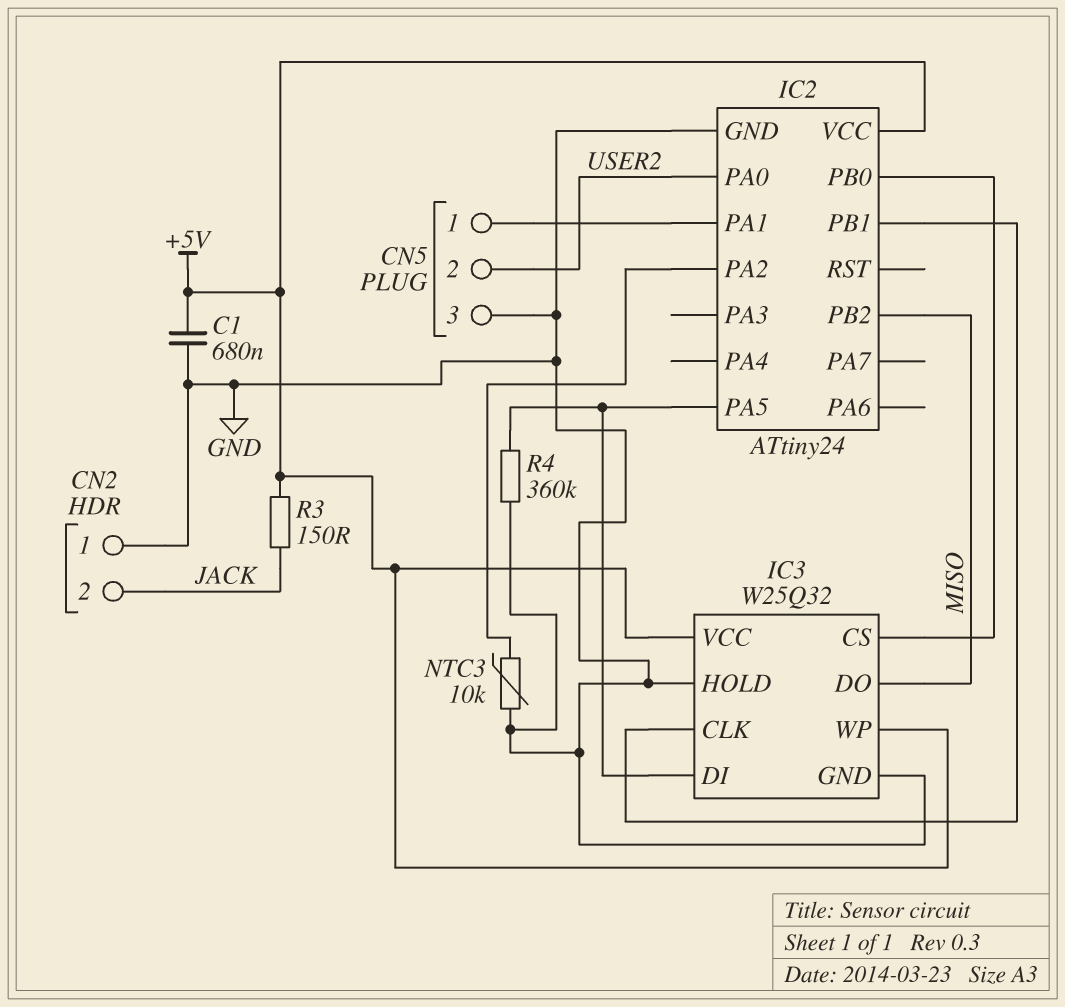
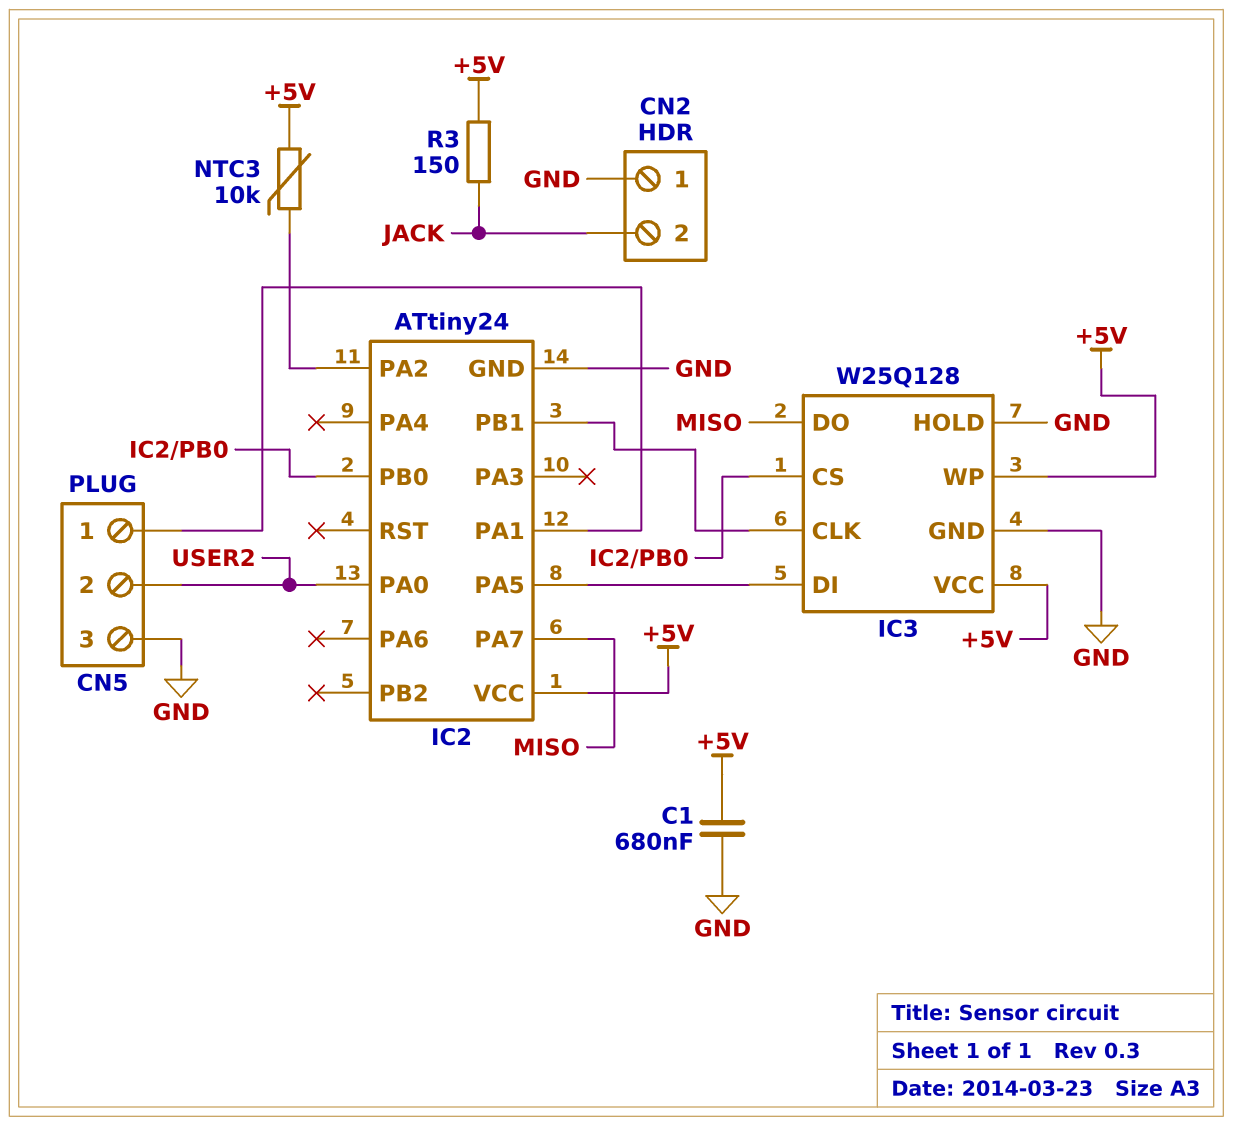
IC2 pin PA7: none -> MISO
IC2 pin PB2: MISO -> none
IC3: W25Q32 -> W25Q128
NTC3: 10k (GND, IC2/PA2) -> 10k (+5V, IC2/PA2)
R4: 360k (GND, IC2/PA5) -> none

